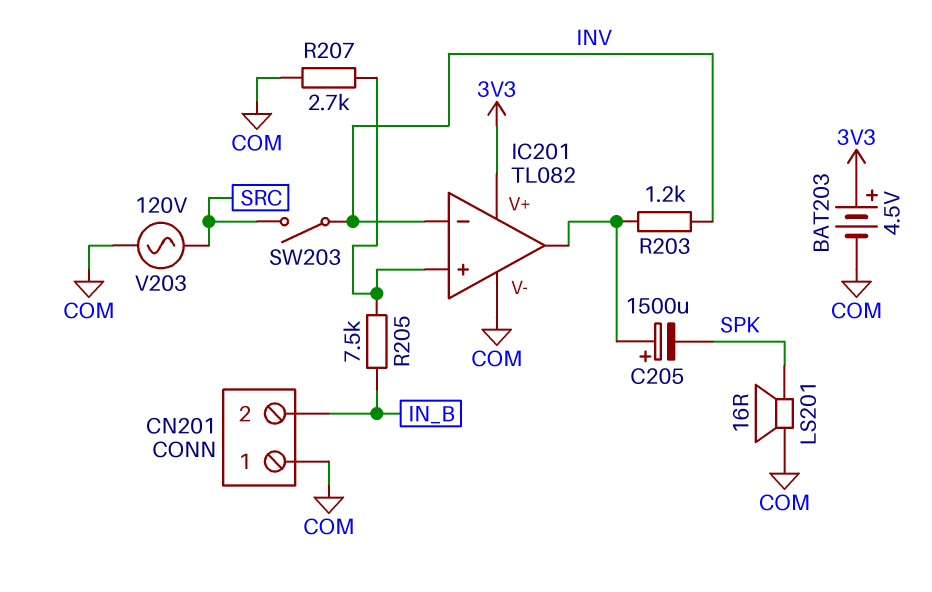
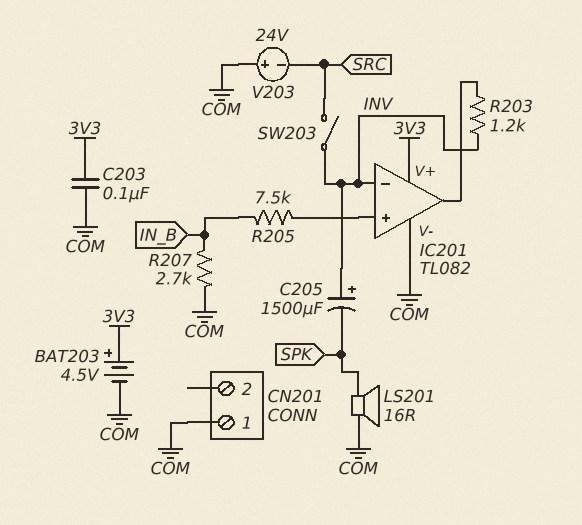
C203: none -> 100nF (3V3, COM)
C205: 1500uF (plus IC201/out, minus SPK) -> 1500uF (plus INV, minus SPK)
CN201 pin 2: IN_B -> none
R207: 2.7k (COM, IC201/in+) -> 2.7k (COM, IN_B)
V203: AC 120V (COM, SRC) -> 24V (plus COM, minus SRC)

